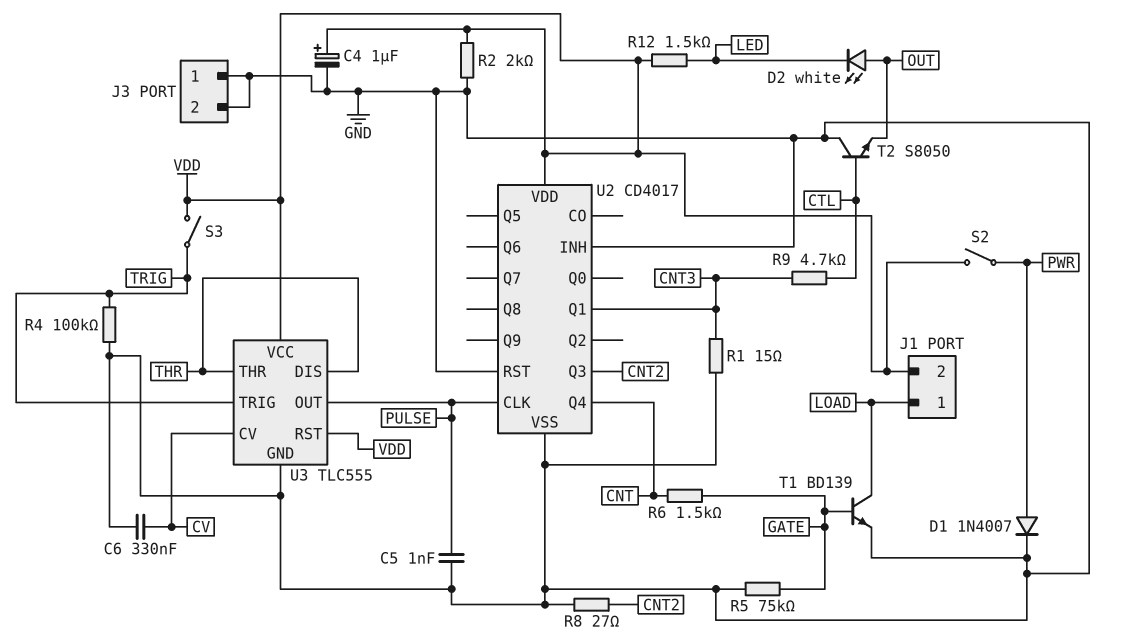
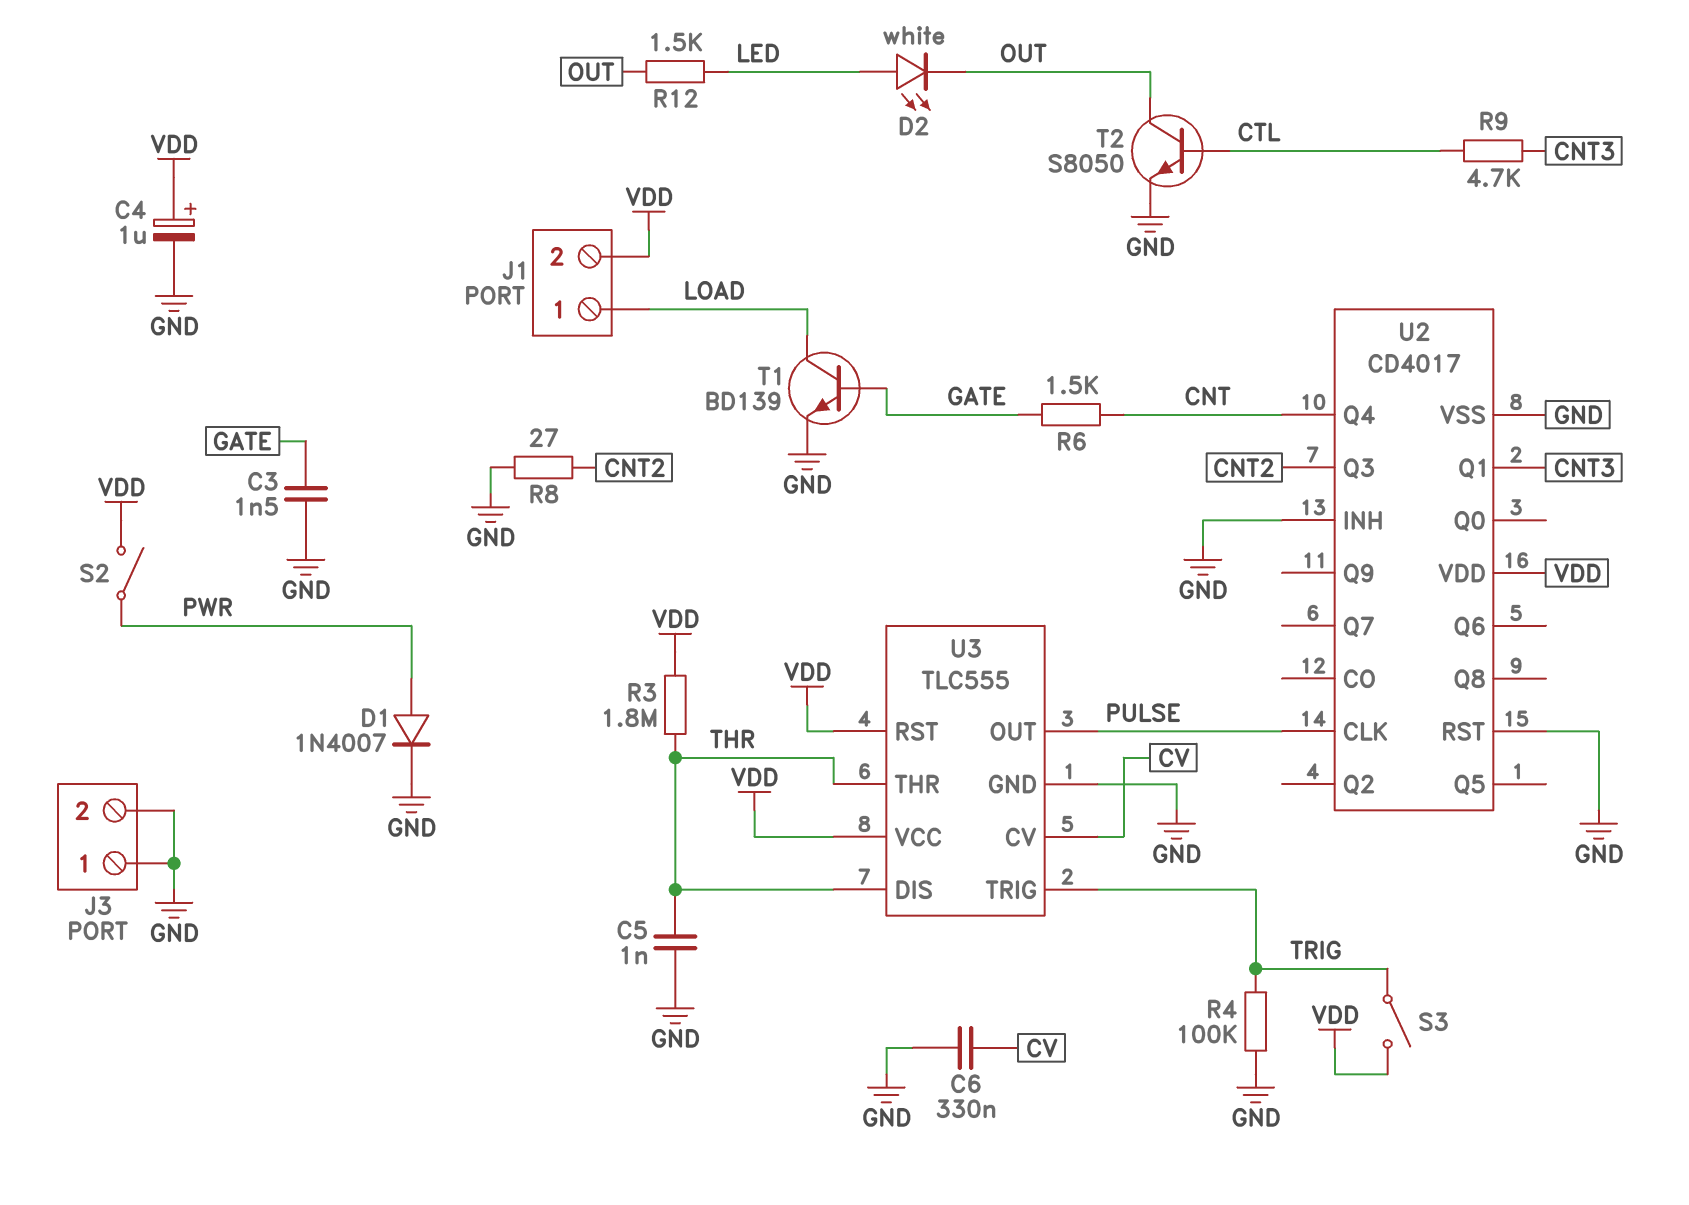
C3: none -> 1.5nF (GATE, GND)
C5: 1nF (GND, PULSE) -> 1nF (GND, THR)
D2: LED white (A OUT, K LED) -> LED white (A LED, K OUT)
R1: 15 (CNT3, GND) -> none
R2: 2k (GND, VDD) -> none
R3: none -> 1.8M (THR, VDD)
R5: 75k (GATE, GND) -> none
R12: 1.5k (LED, VDD) -> 1.5k (LED, OUT)
T2: NPN S8050 (B CTL, C GND, E OUT) -> NPN S8050 (B CTL, C OUT, E GND)

